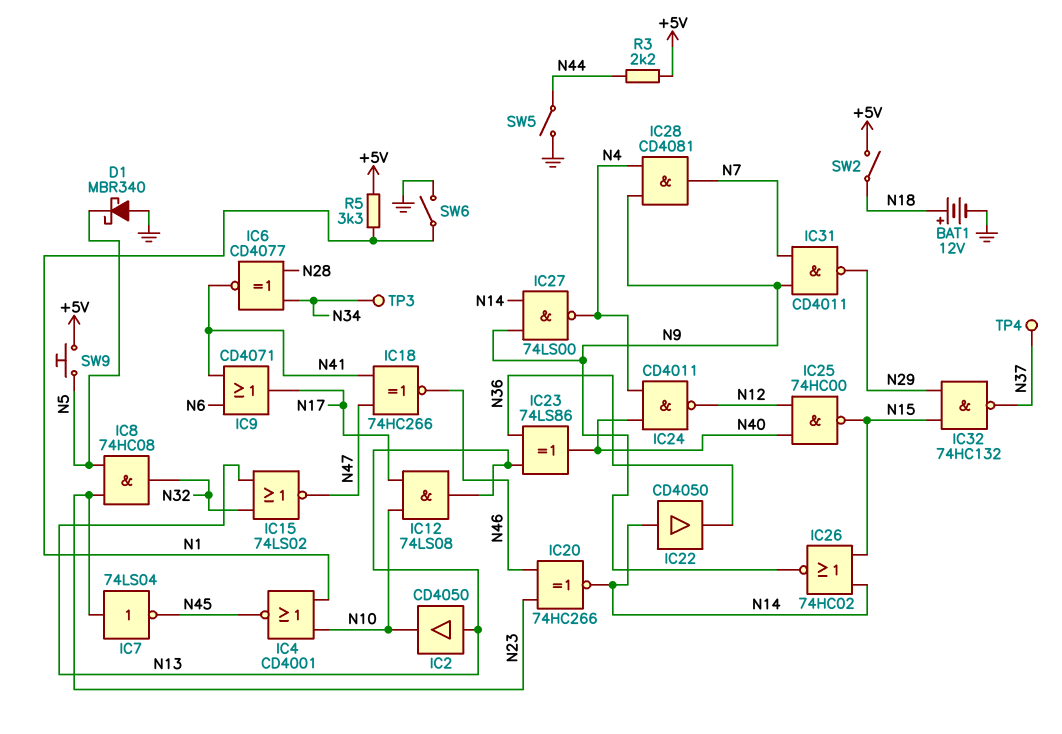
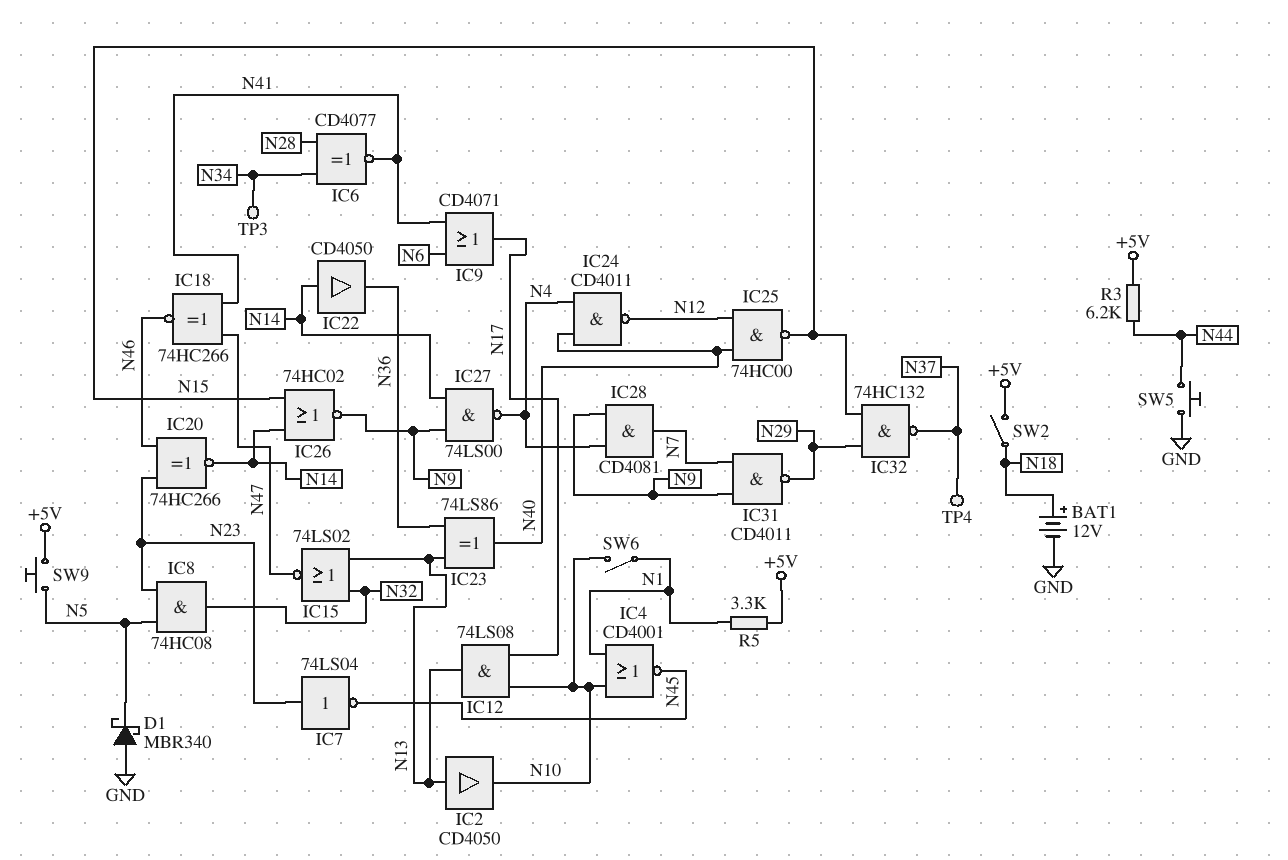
R3: 2.2k (+5V, N44) -> 6.2k (+5V, N44)
SW5: switch (GND, N44) -> button (GND, N44)
SW6: switch (GND, N1) -> switch (N1, N10)

